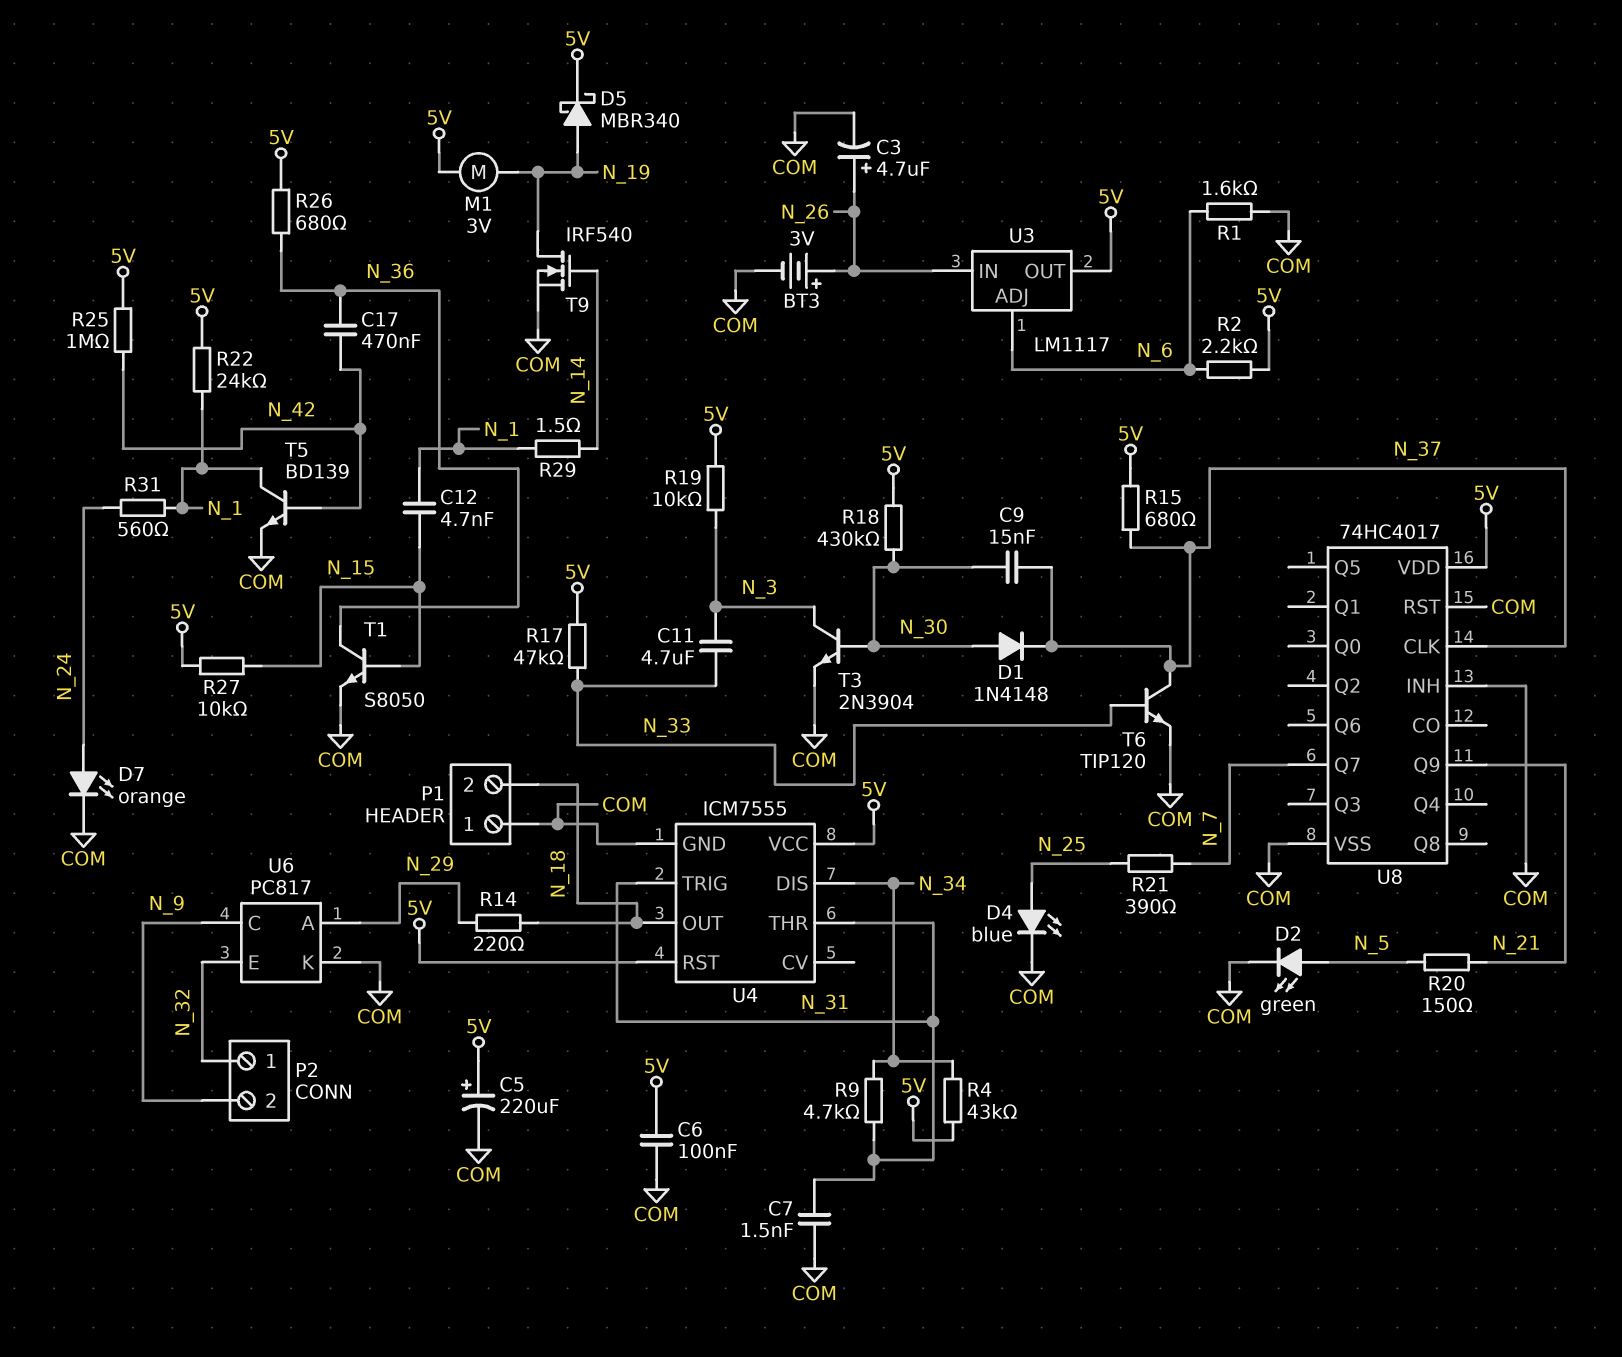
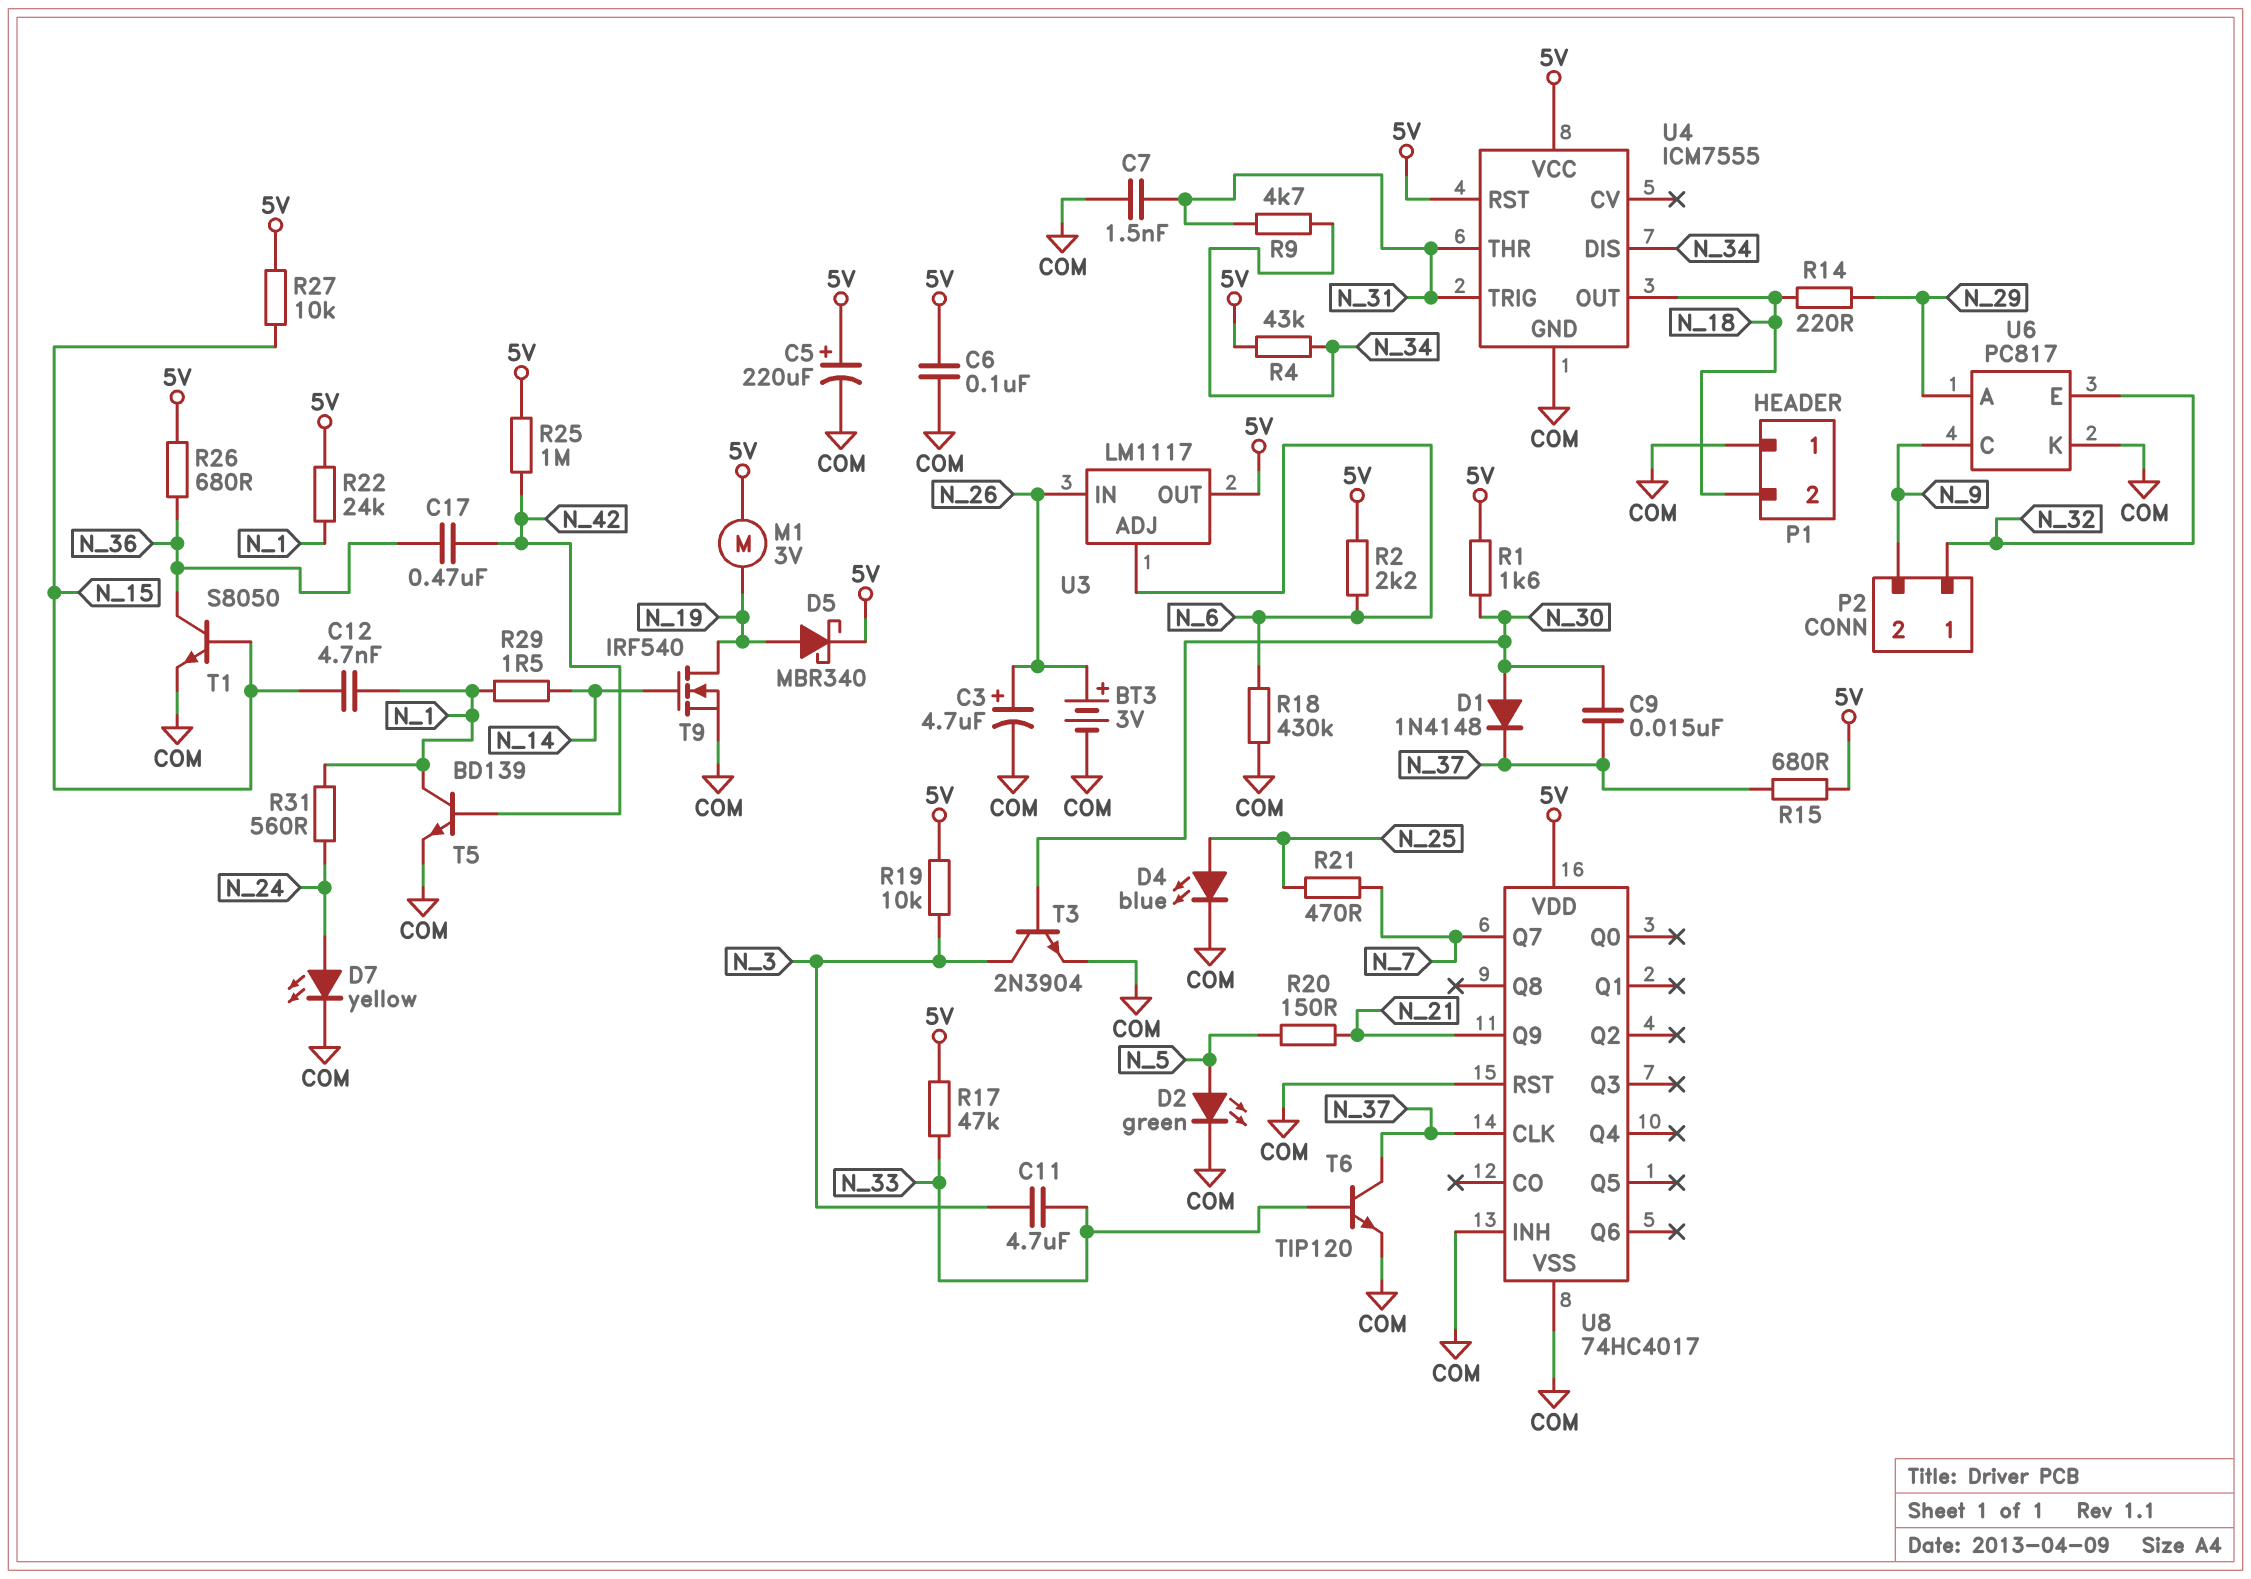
D7: LED orange (A N_24, K COM) -> LED yellow (A N_24, K COM)
R1: 1.6k (COM, N_6) -> 1.6k (5V, N_30)
R18: 430k (5V, N_30) -> 430k (COM, N_6)
R21: 390 (N_7, N_25) -> 470 (N_7, N_25)

